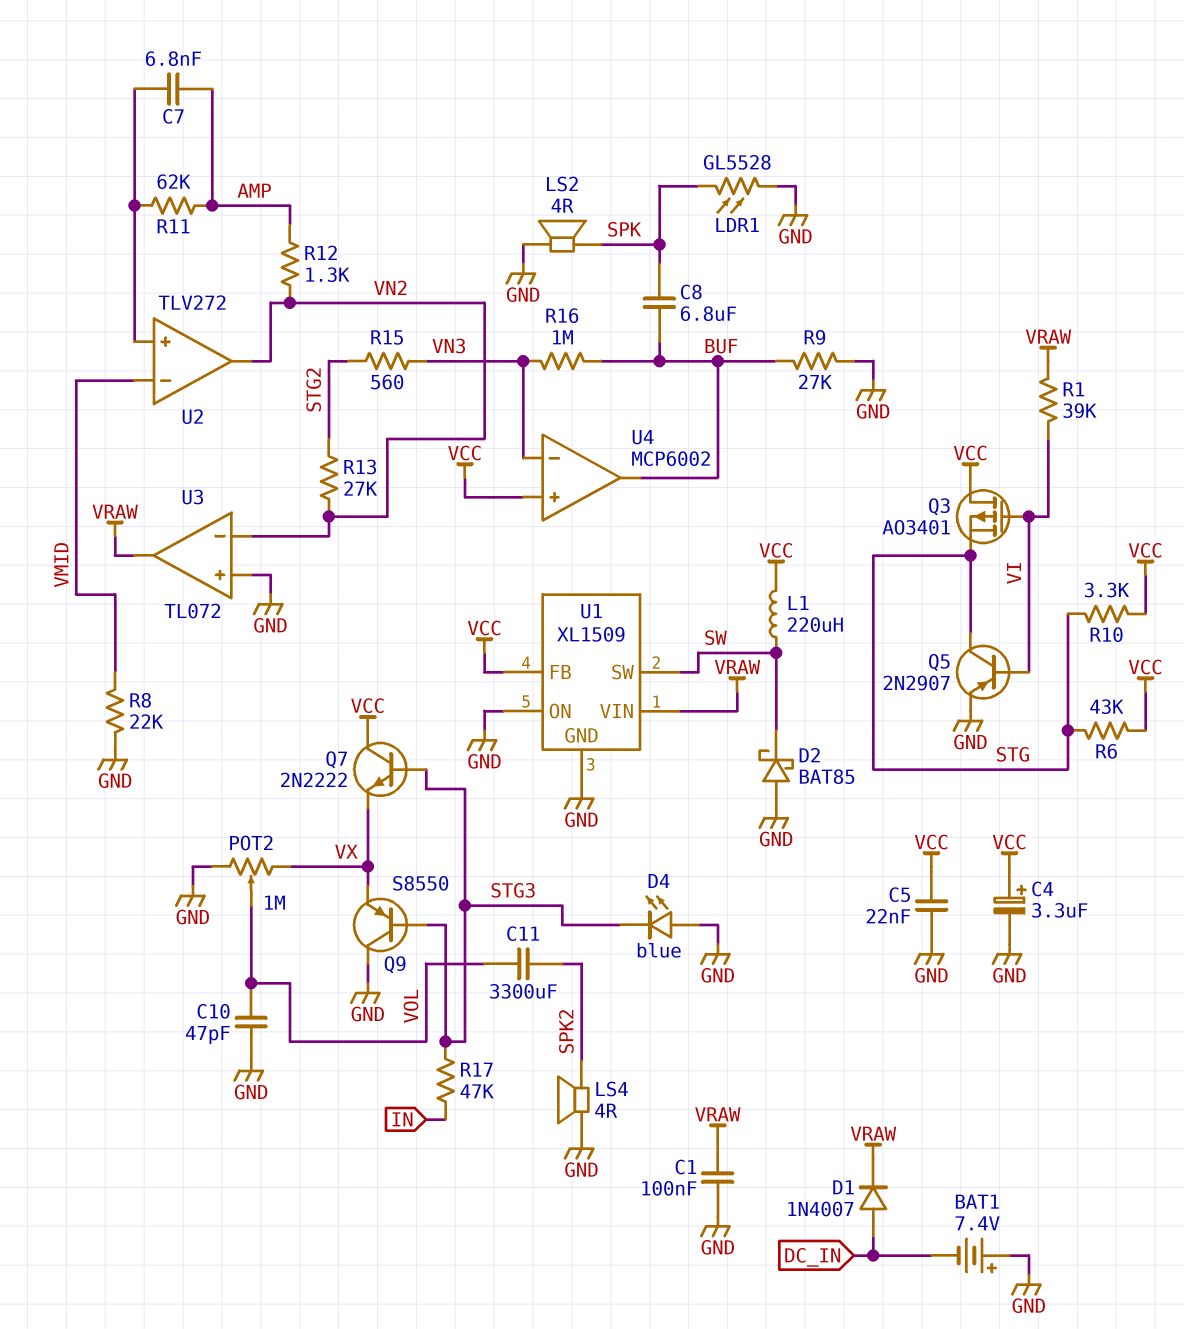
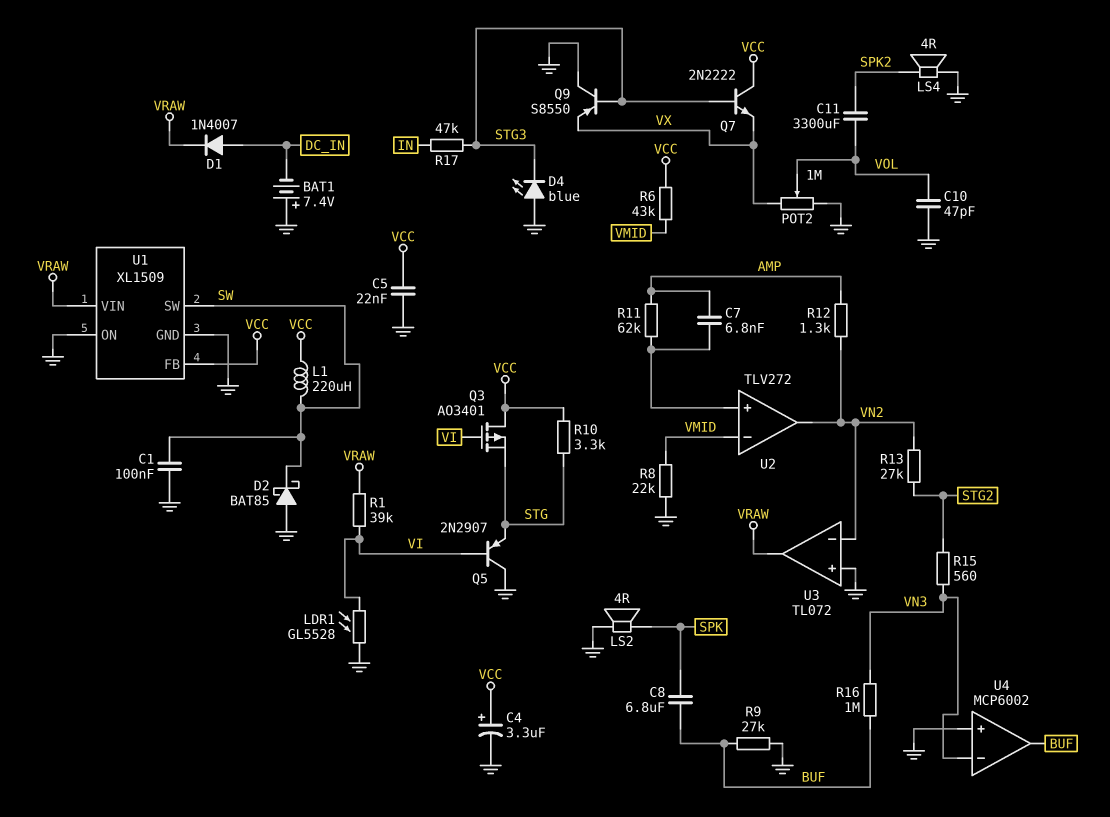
C1: 100nF (GND, VRAW) -> 100nF (GND, SW)
LDR1: GL5528 (GND, SPK) -> GL5528 (GND, VI)
Q5: PNP 2N2907 (B VI, C STG, E GND) -> PNP 2N2907 (B VI, C GND, E STG)
R6: 43k (STG, VCC) -> 43k (VCC, VMID)
U4 pin in+: VCC -> GND

